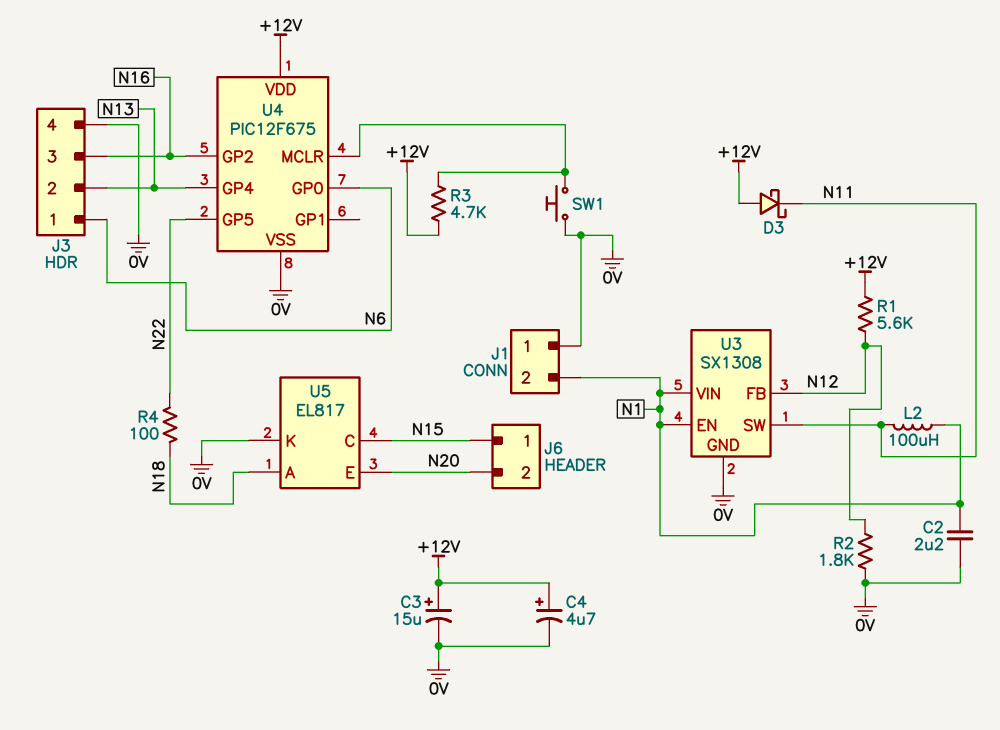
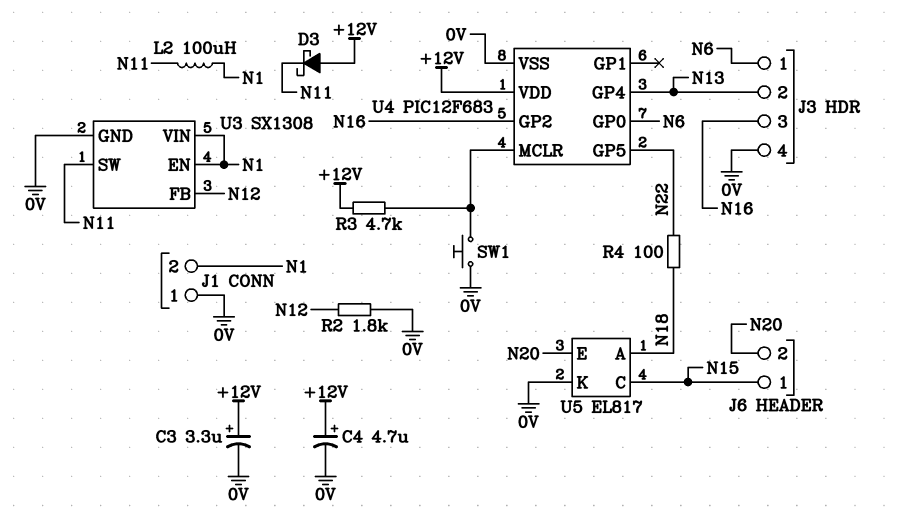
C2: 2.2uF (0V, N1) -> none
C3: 15uF (plus +12V, minus 0V) -> 3.3uF (plus +12V, minus 0V)
R1: 5.6k (+12V, N12) -> none
U4: PIC12F675 -> PIC12F683

